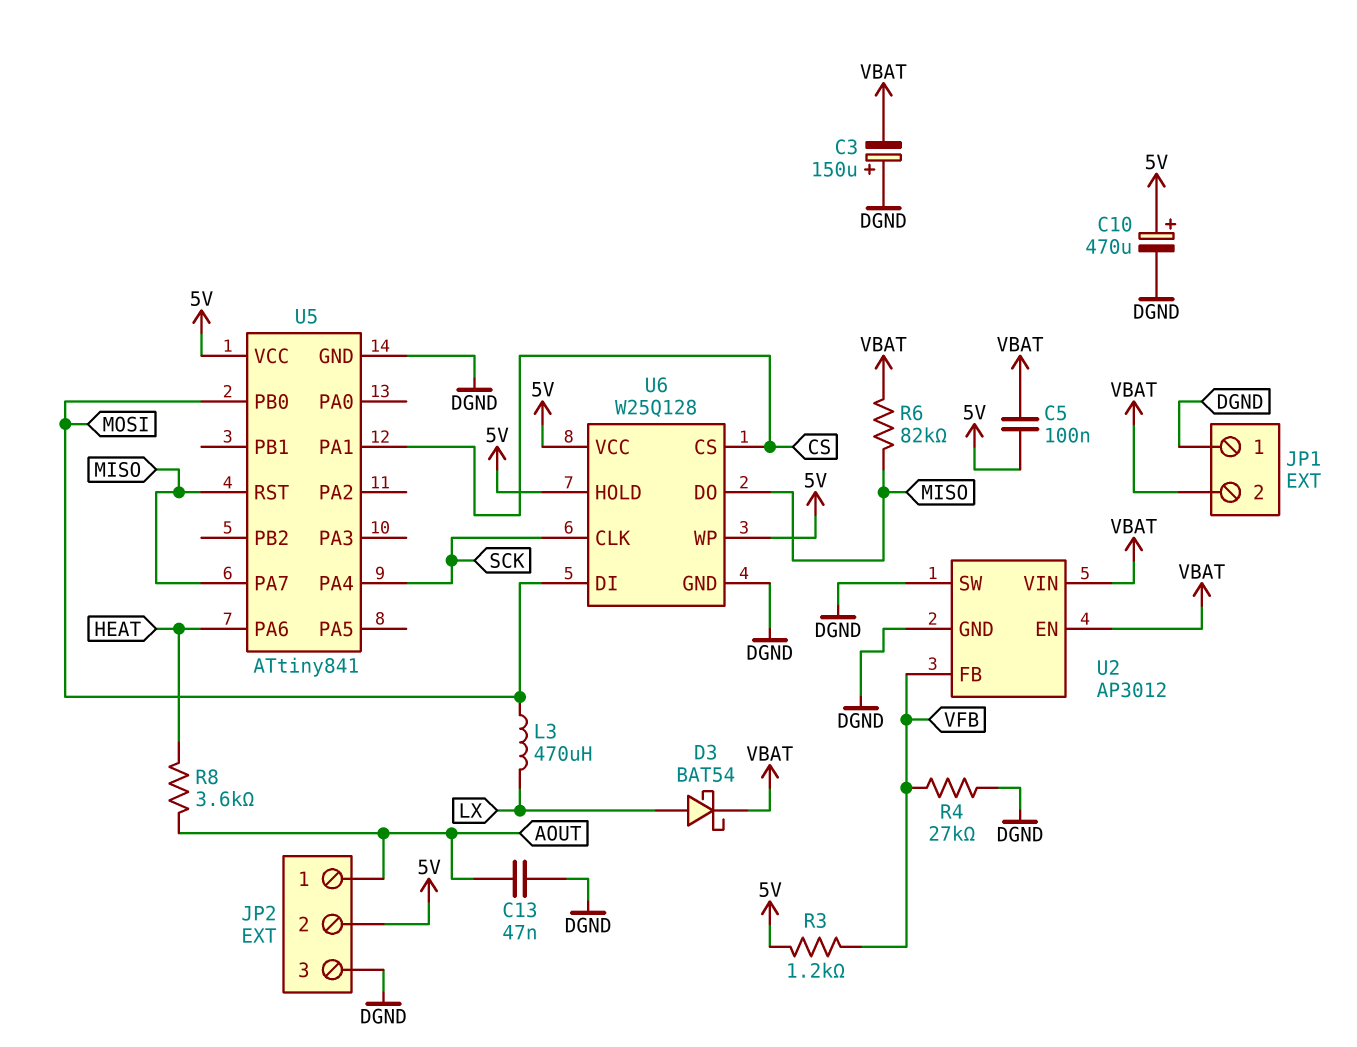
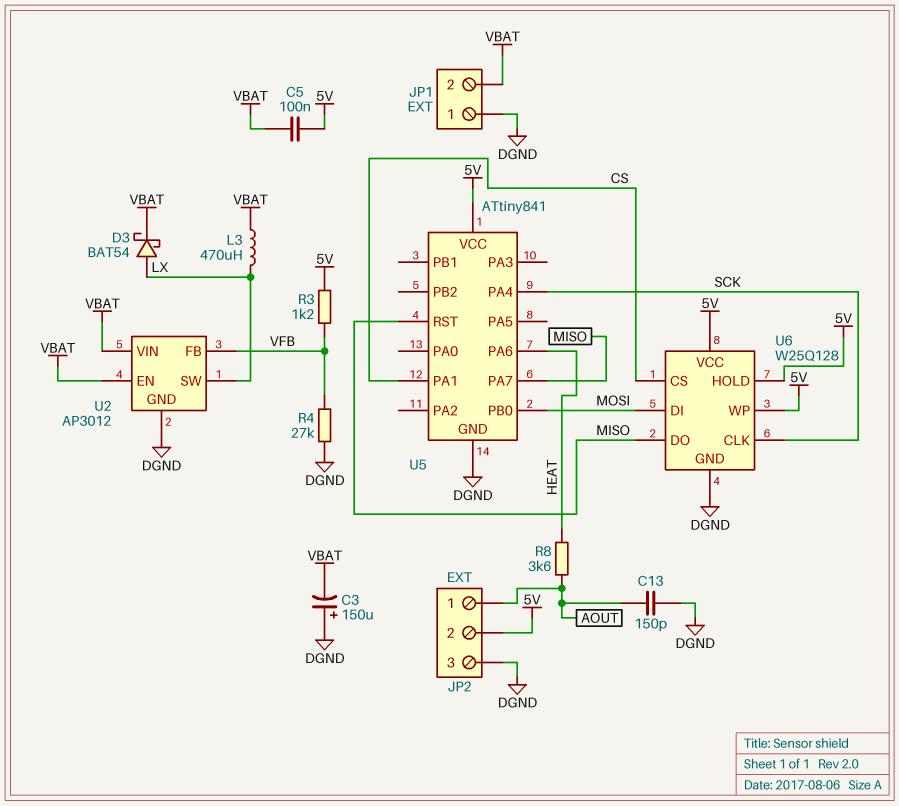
C10: 470uF (plus 5V, minus DGND) -> none
C13: 47nF (AOUT, DGND) -> 150pF (AOUT, DGND)
L3: 470uH (LX, MOSI) -> 470uH (LX, VBAT)
R6: 82k (MISO, VBAT) -> none
U2 pin SW: DGND -> LX

